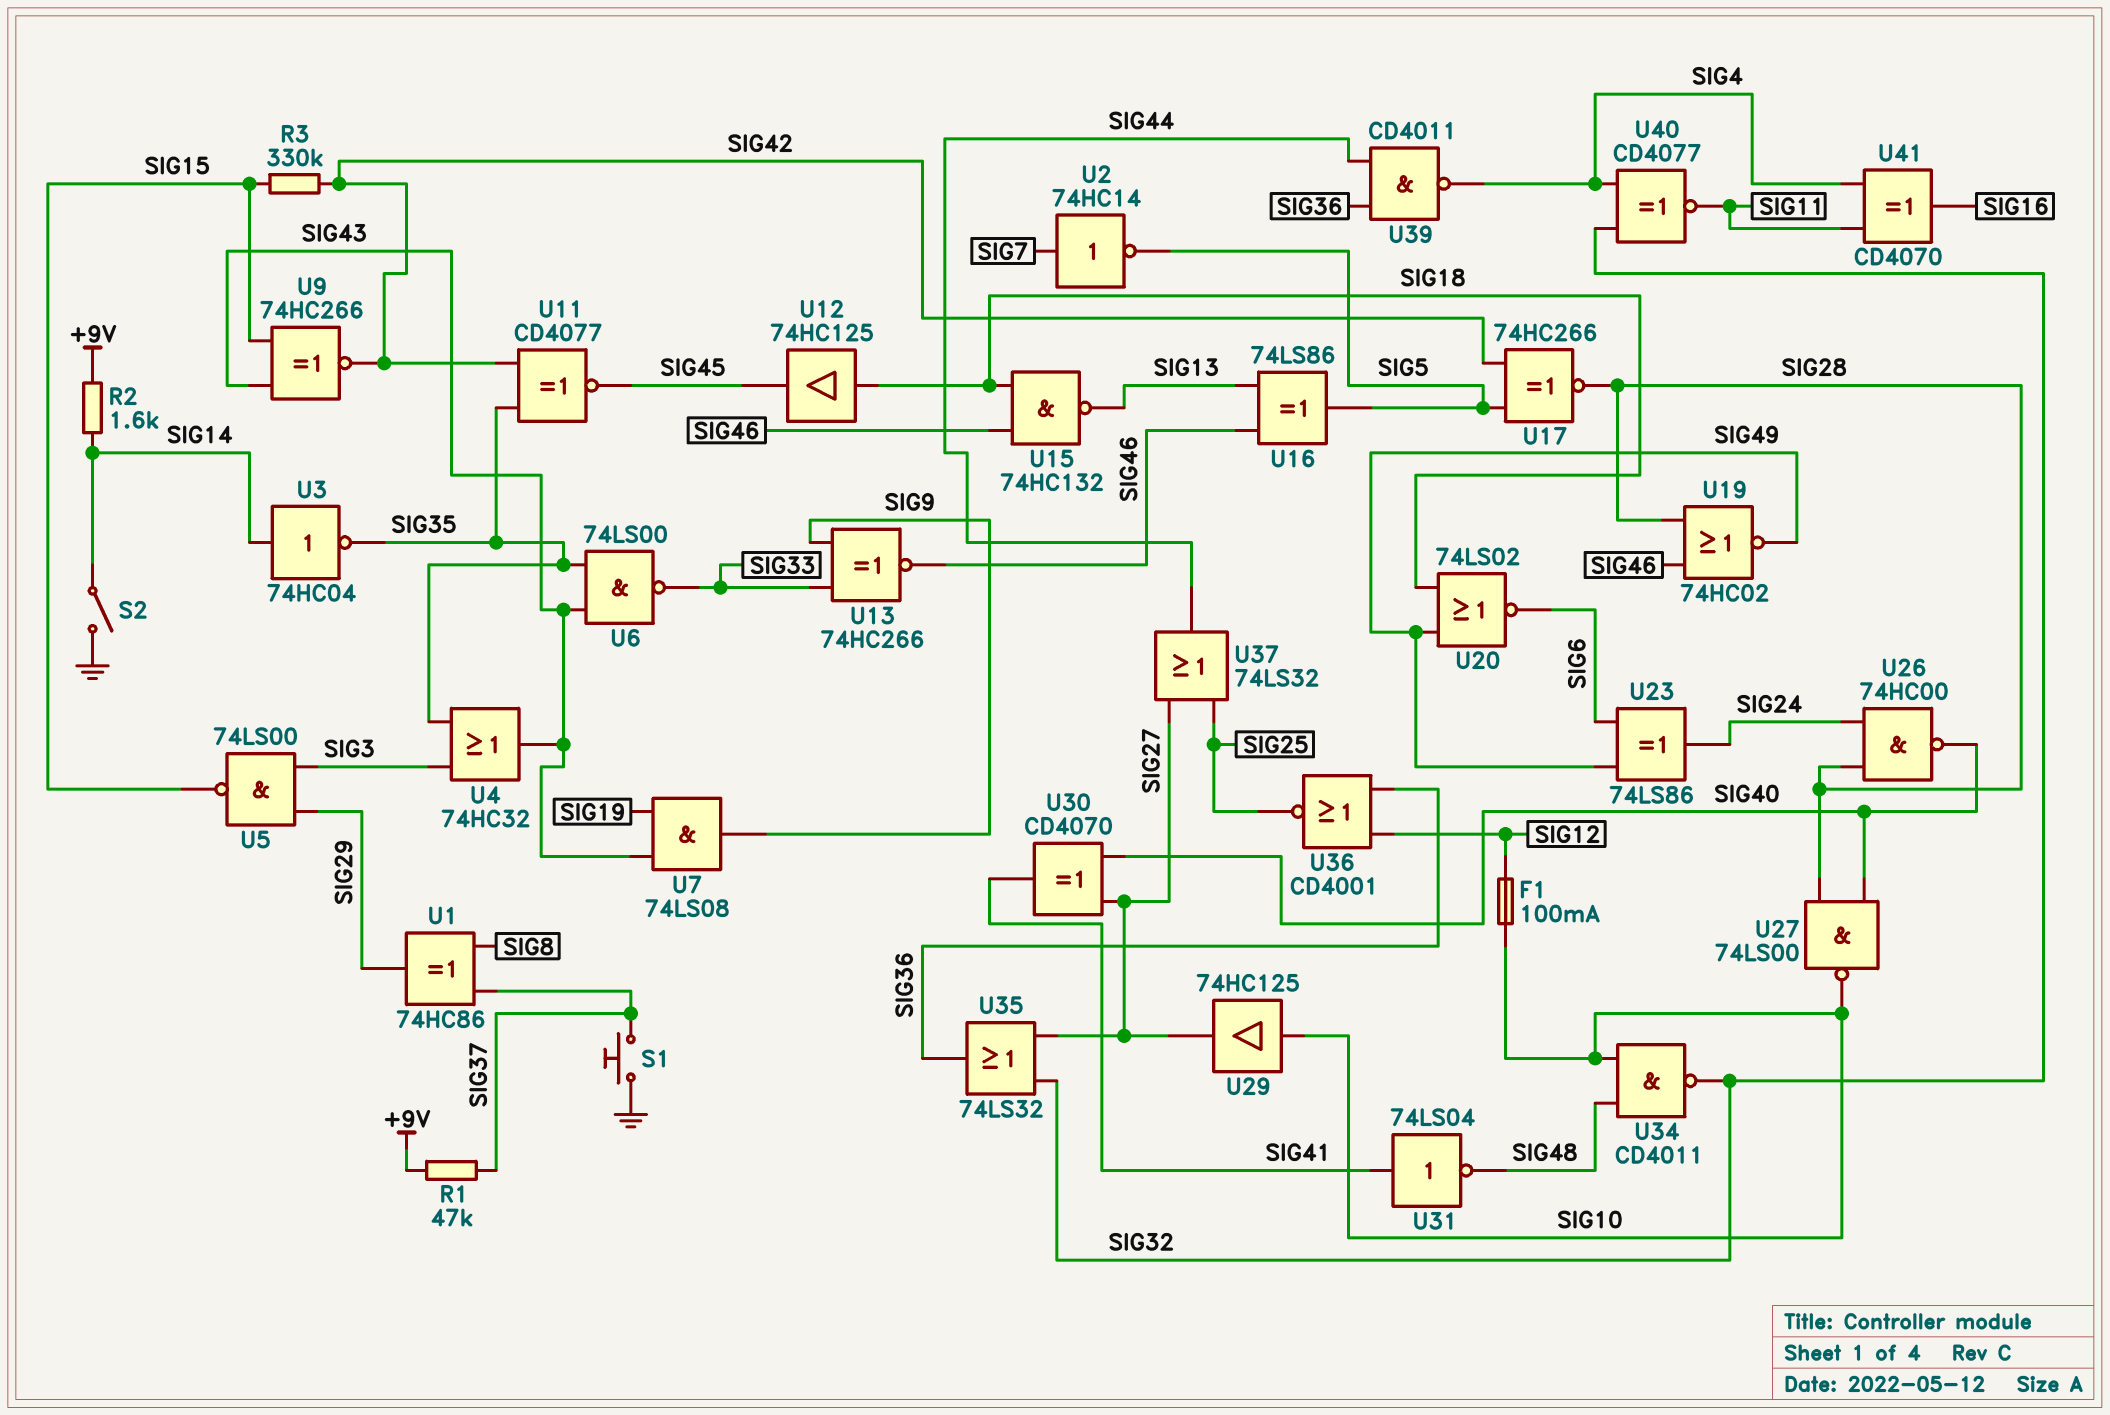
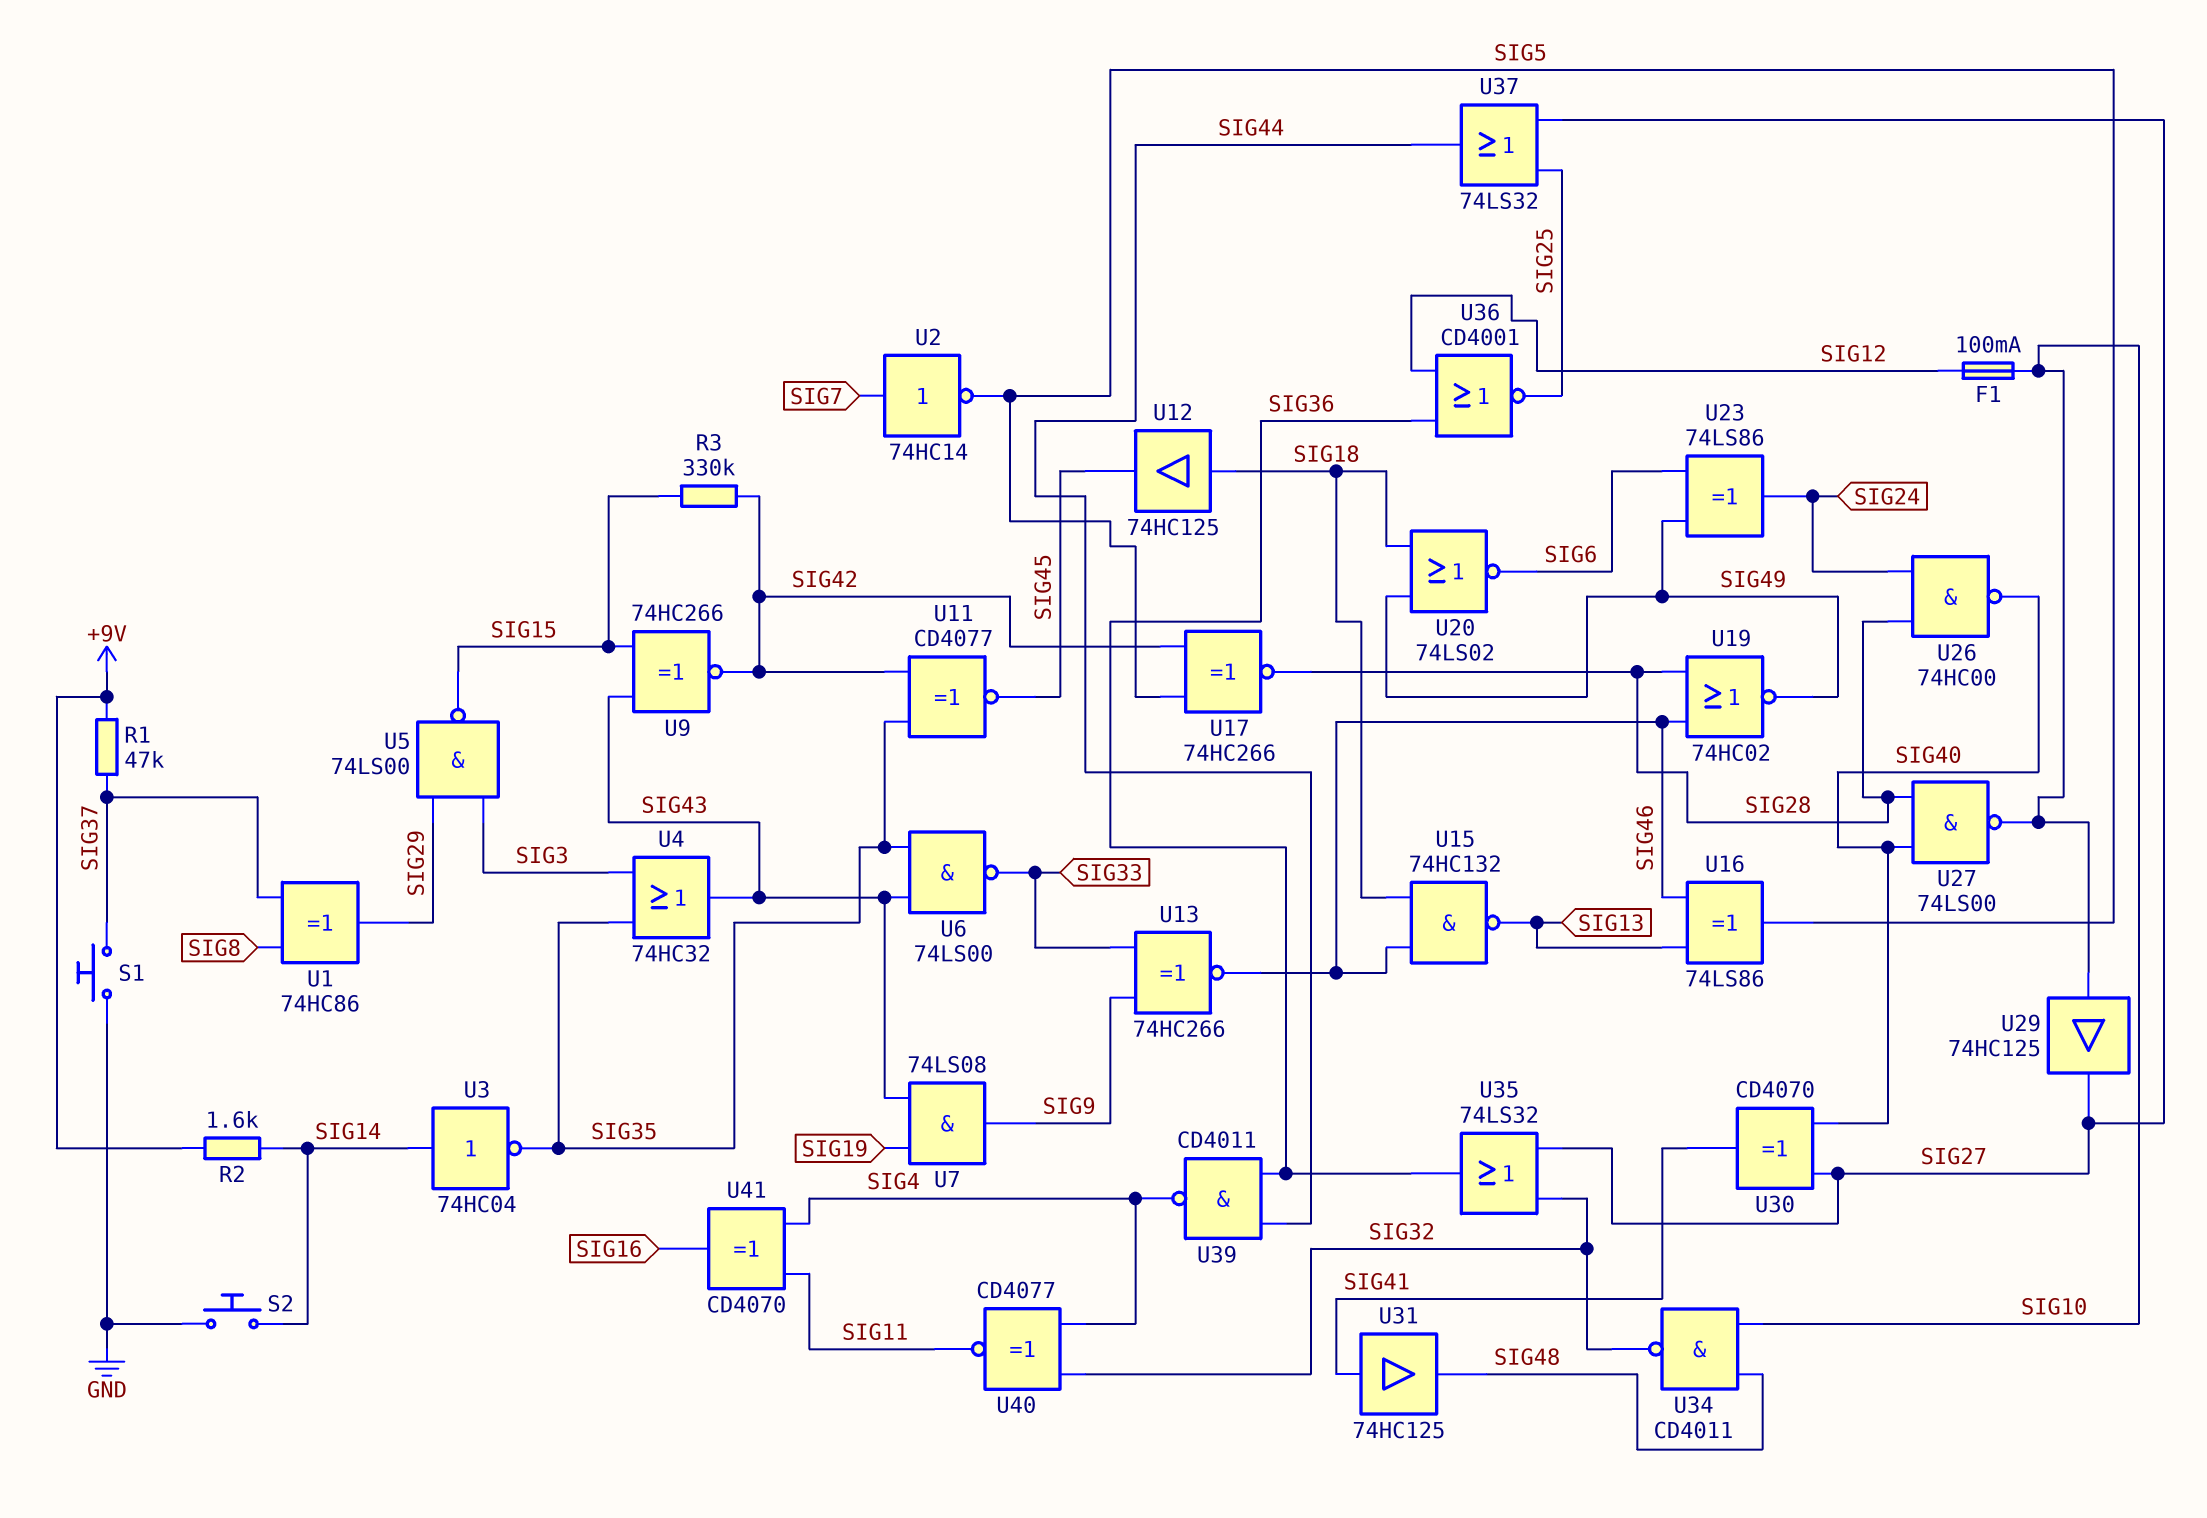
S2: switch (GND, SIG14) -> button (GND, SIG14)
U31: NOT 74LS04 (in SIG41, out SIG48) -> buffer 74HC125 (in SIG41, out SIG48)

